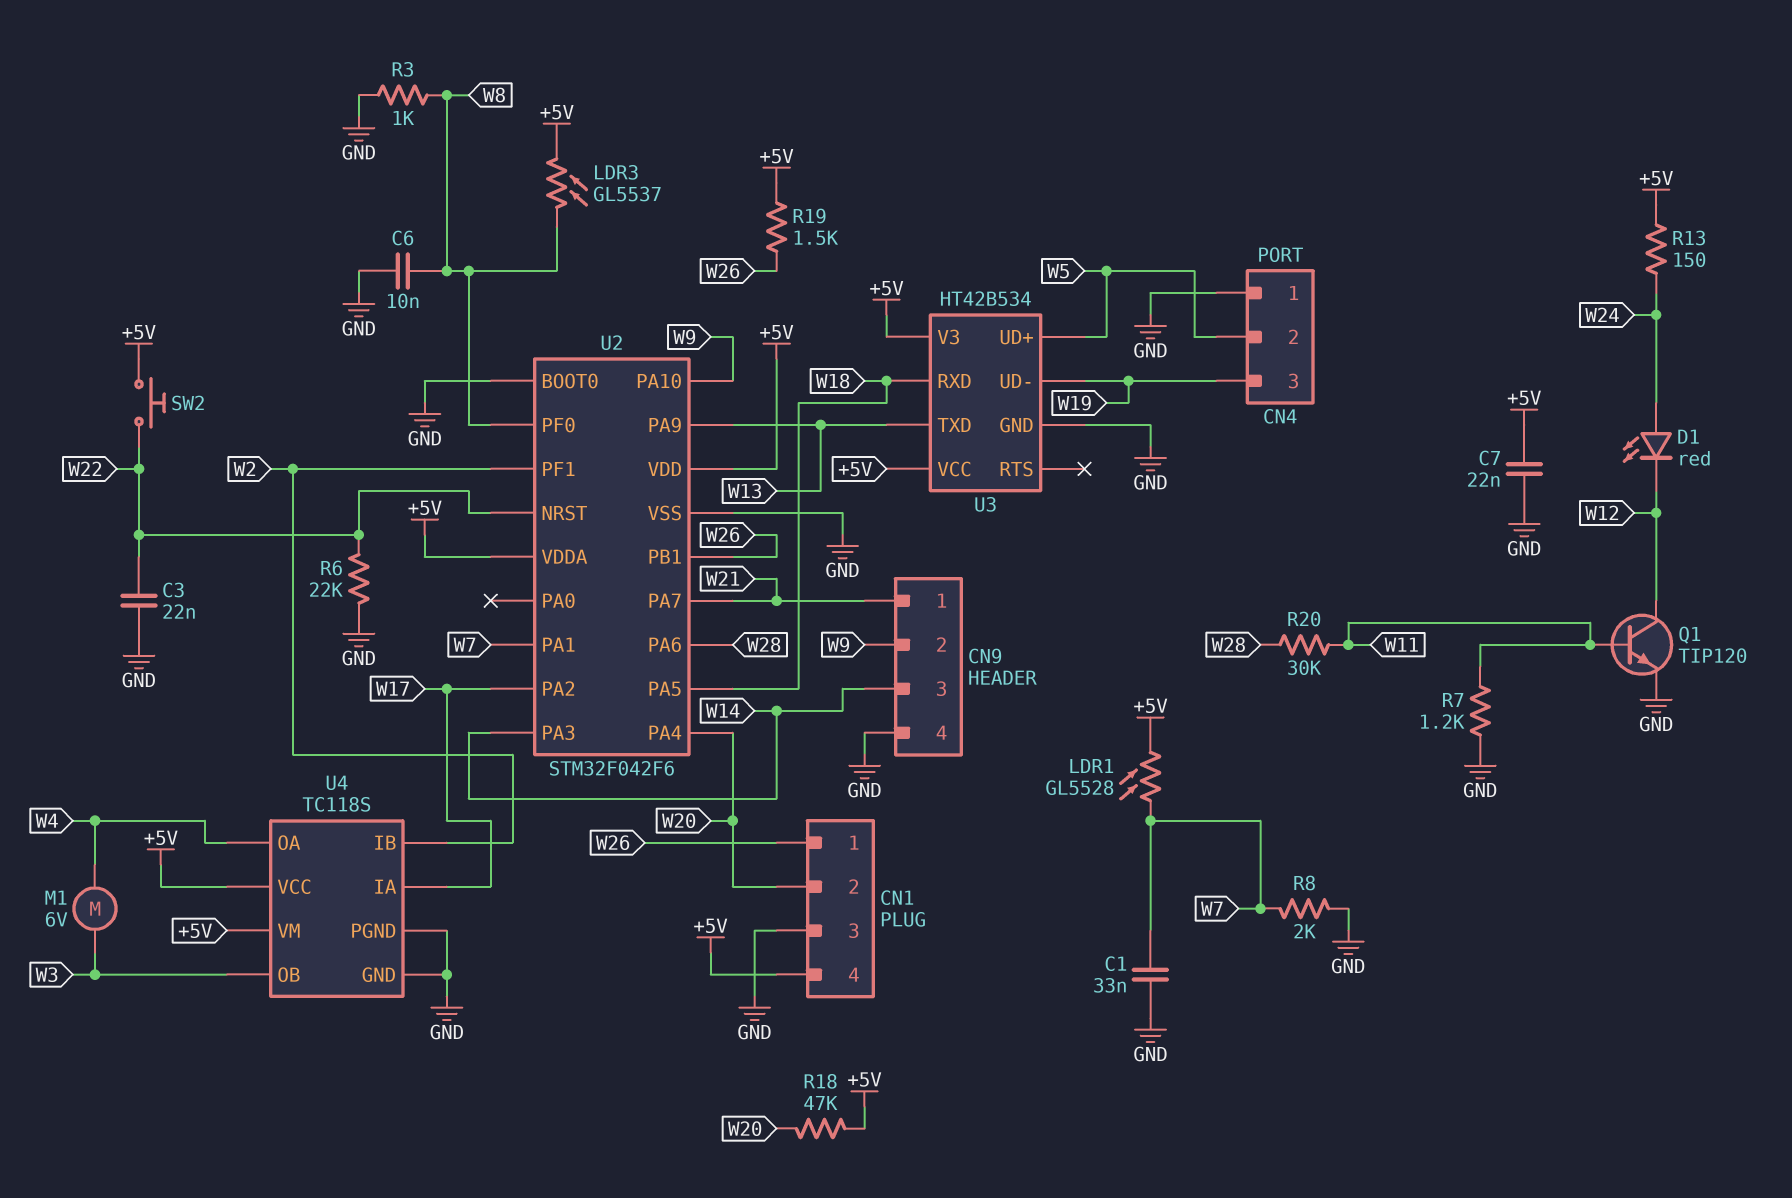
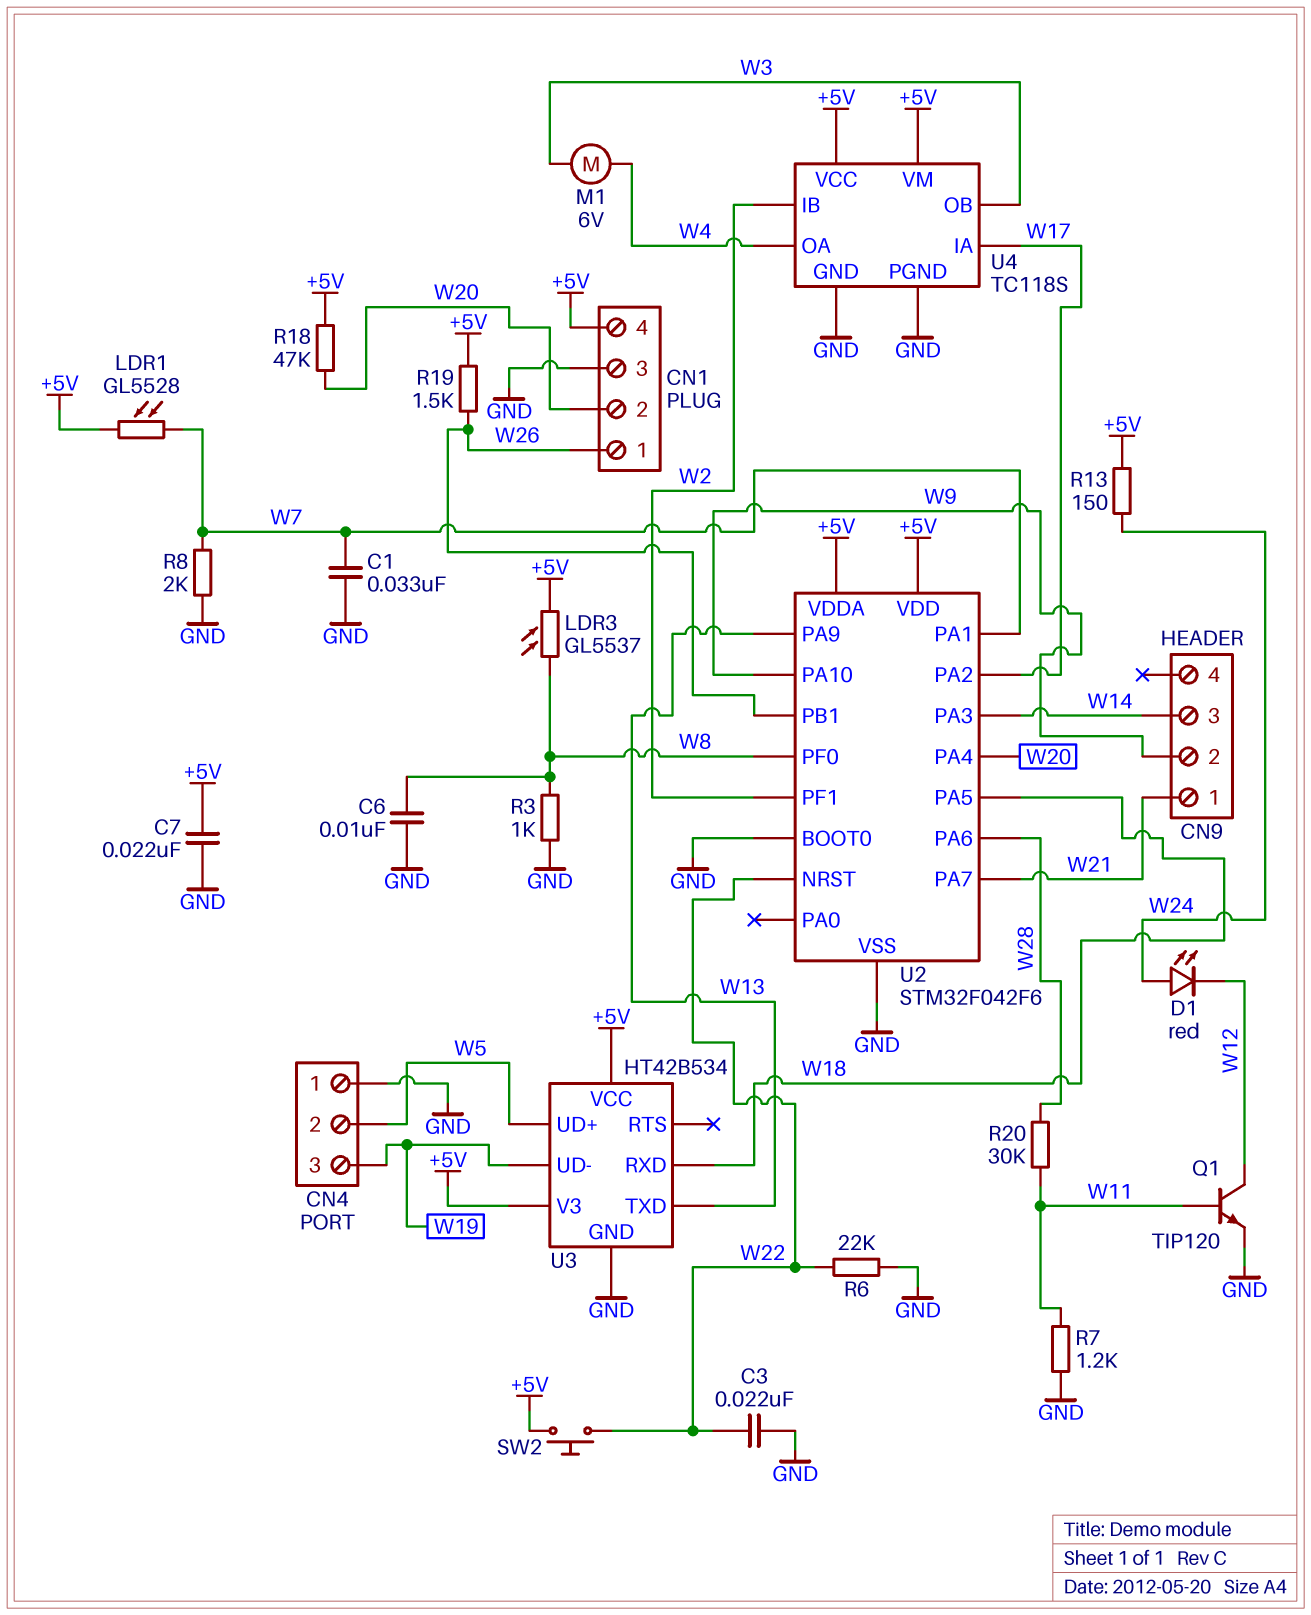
CN9 pin 4: GND -> none

